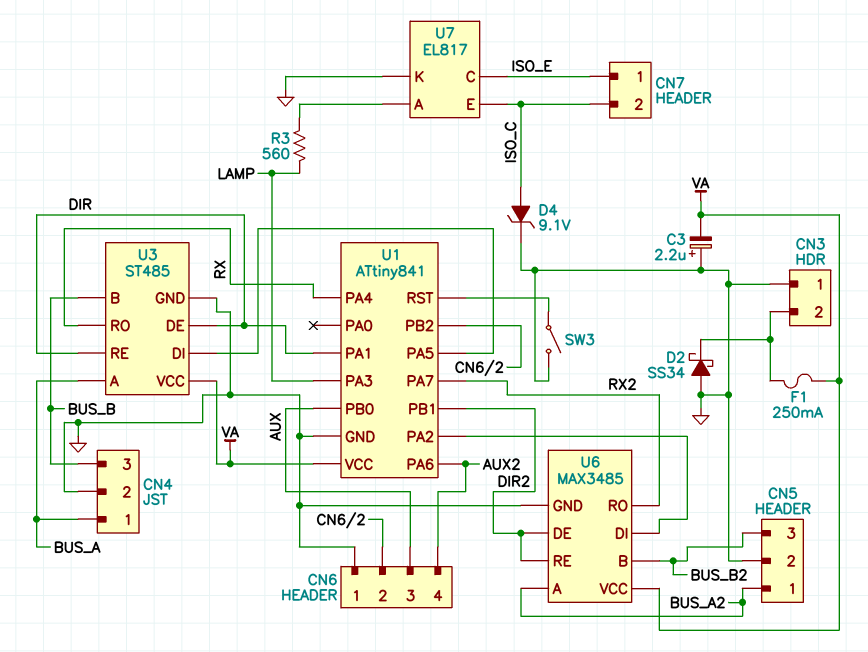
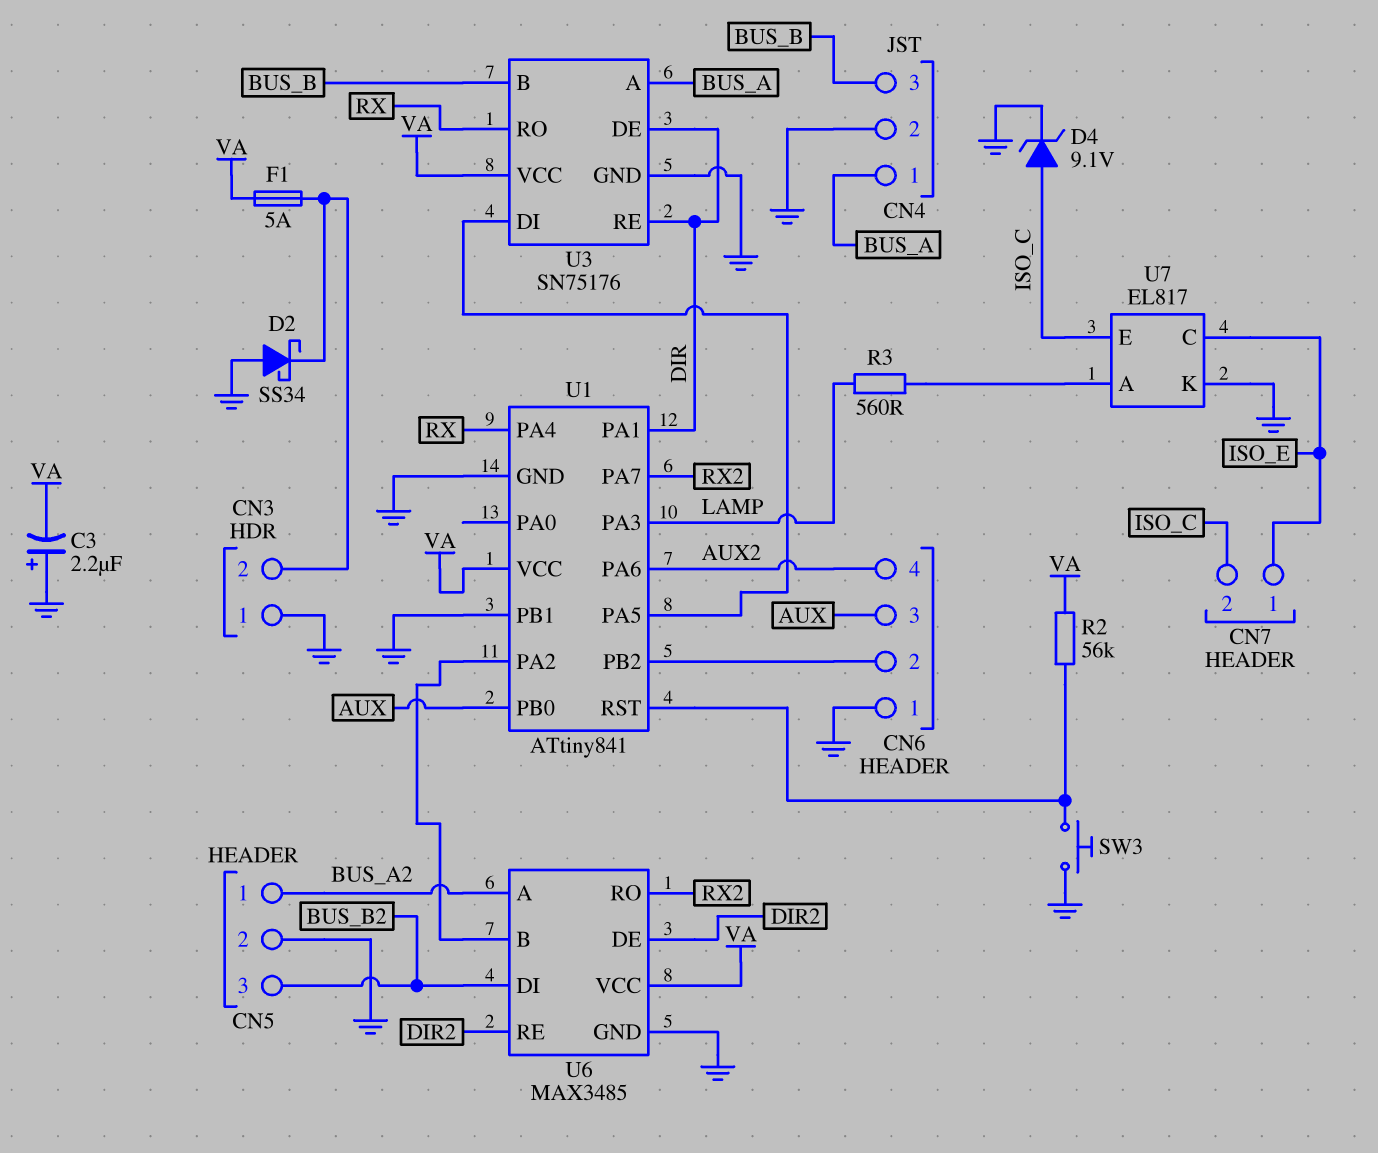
F1: 250mA (CN3/2, VA) -> 5A (CN3/2, VA)
R2: none -> 56k (U1/RST, VA)
SW3: switch (GND, U1/RST) -> button (GND, U1/RST)
U1 pin PB1: DIR2 -> GND
U3: ST485 -> SN75176
U6 pin B: BUS_B2 -> U1/PA2
U6 pin DI: U1/PA2 -> BUS_B2

